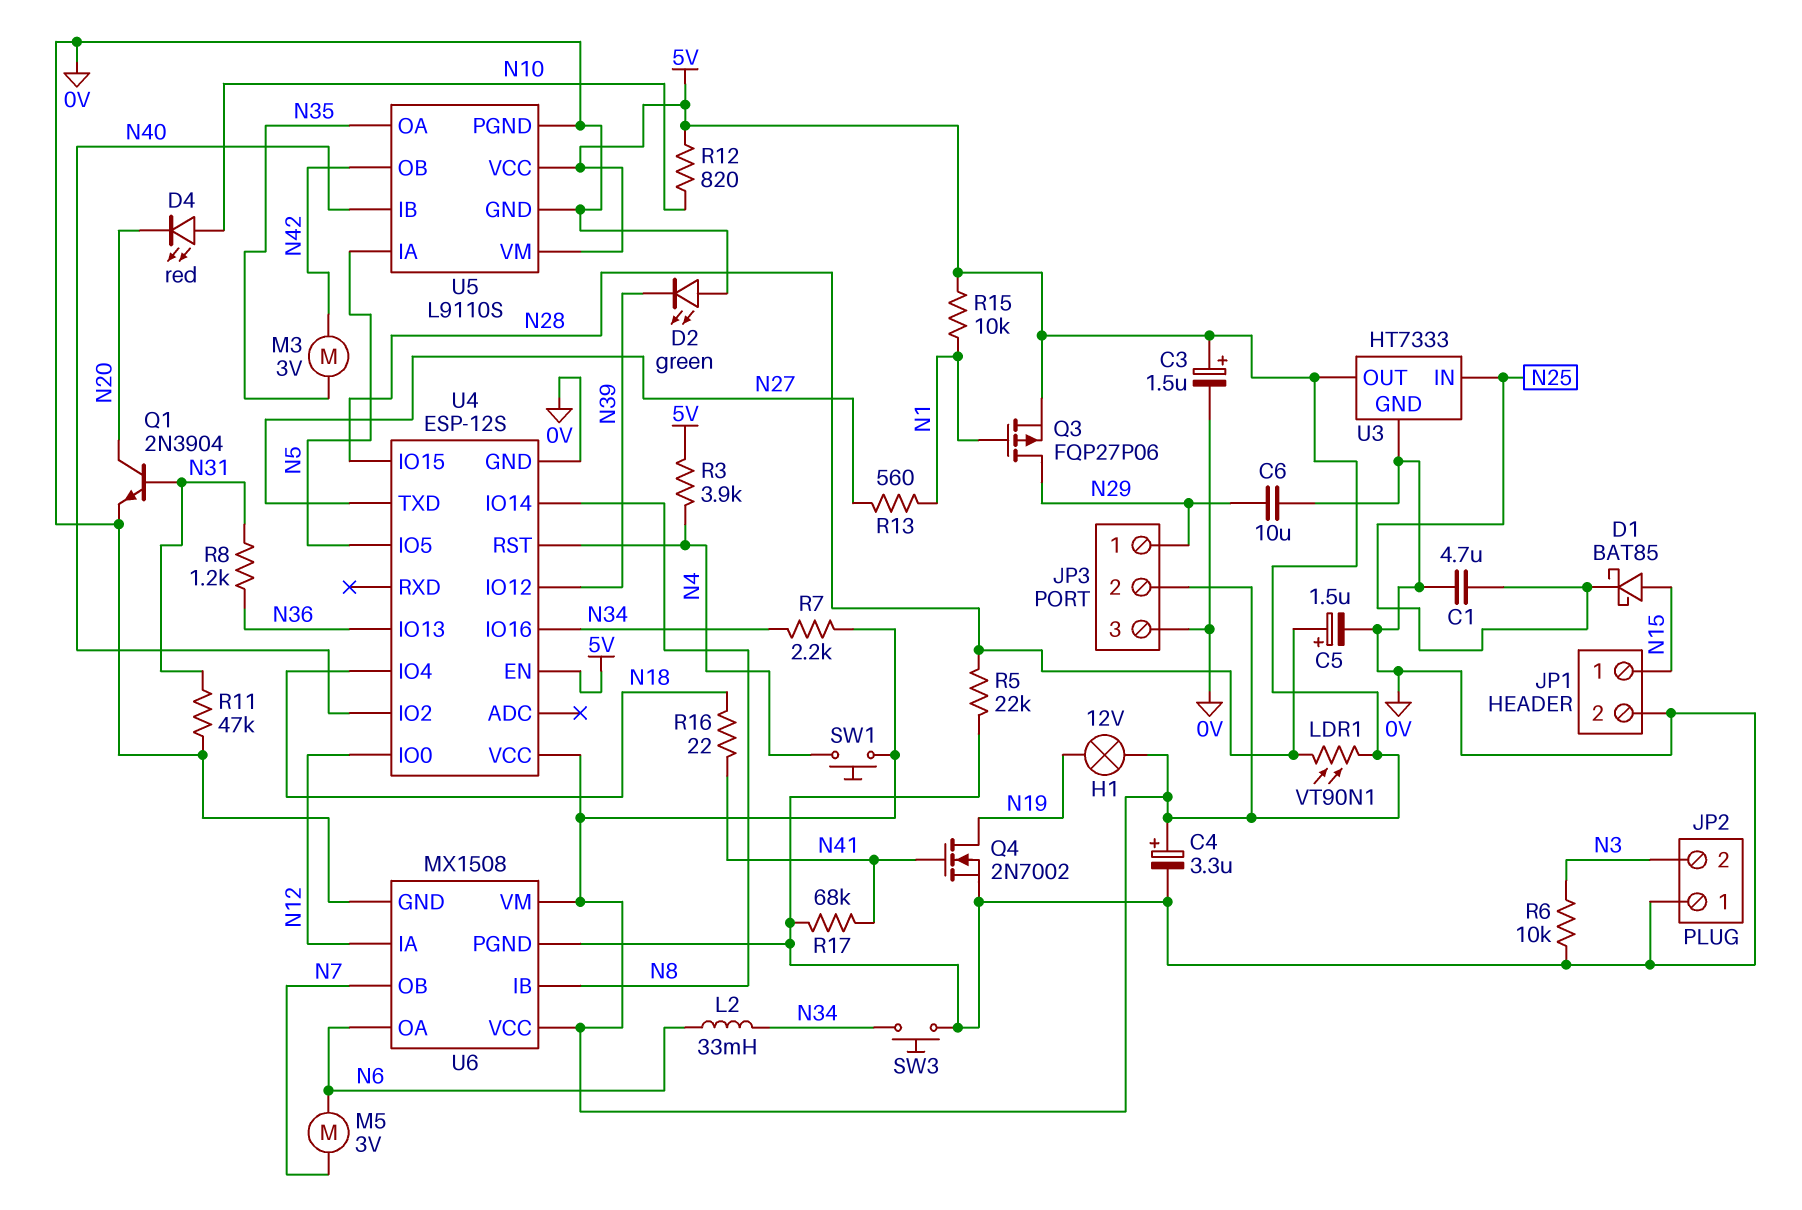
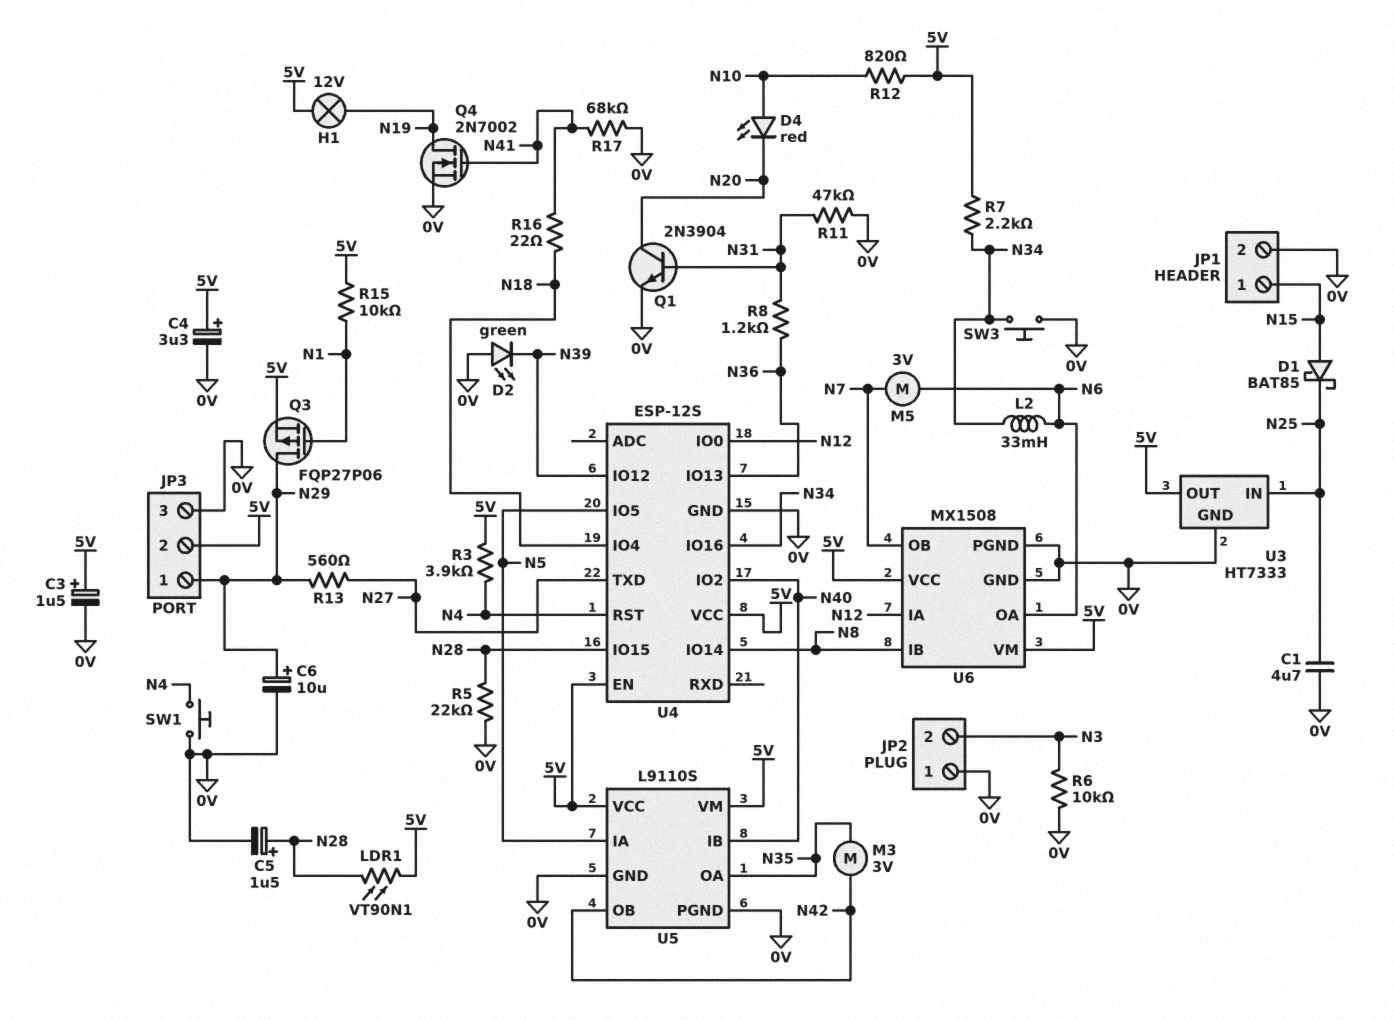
C6: 10uF (0V, N29) -> 10uF (plus N29, minus 0V)
R13: 560 (N1, N27) -> 560 (N27, N29)
SW1: button (5V, N4) -> button (0V, N4)

